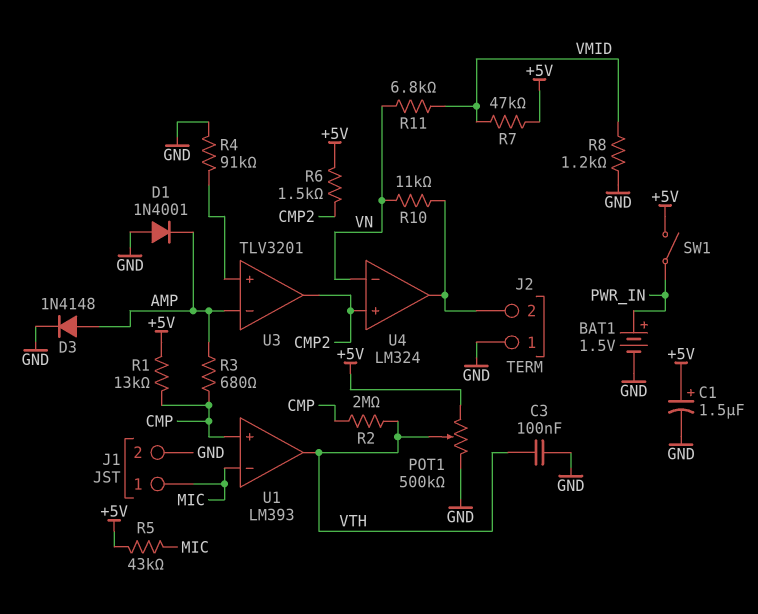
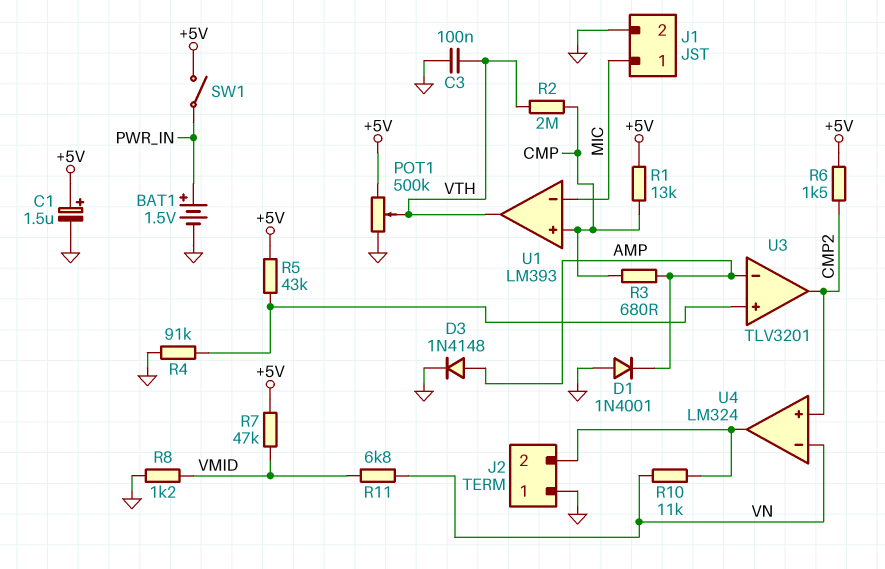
R5: 43k (+5V, MIC) -> 43k (+5V, U3/in+)

